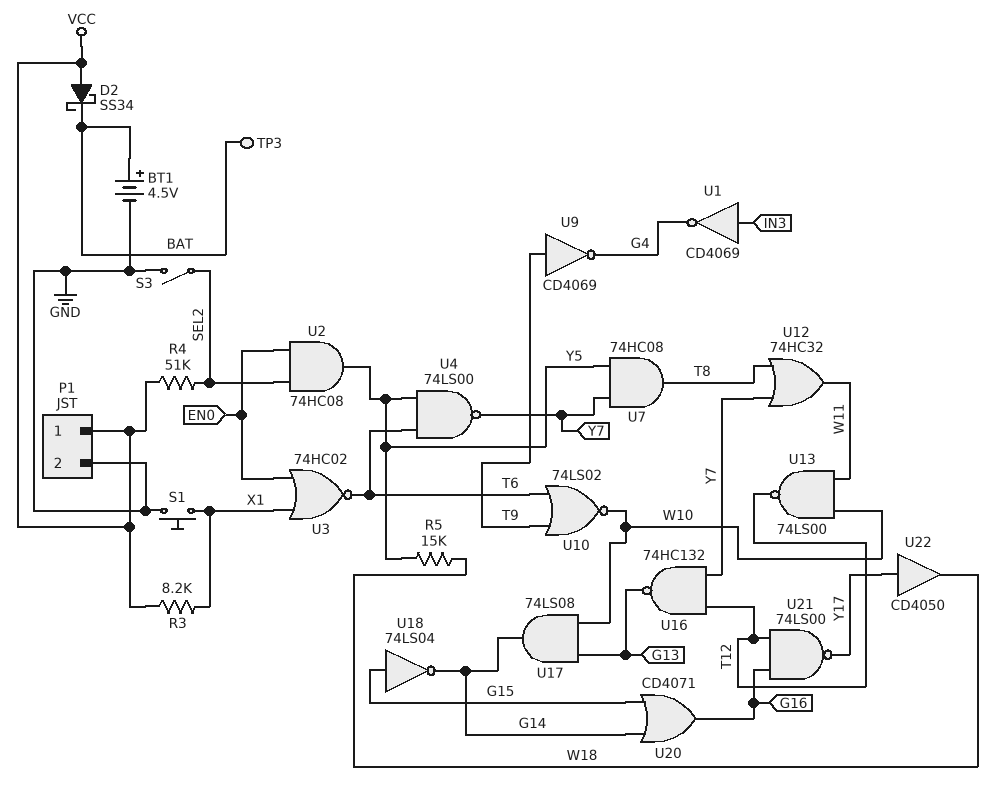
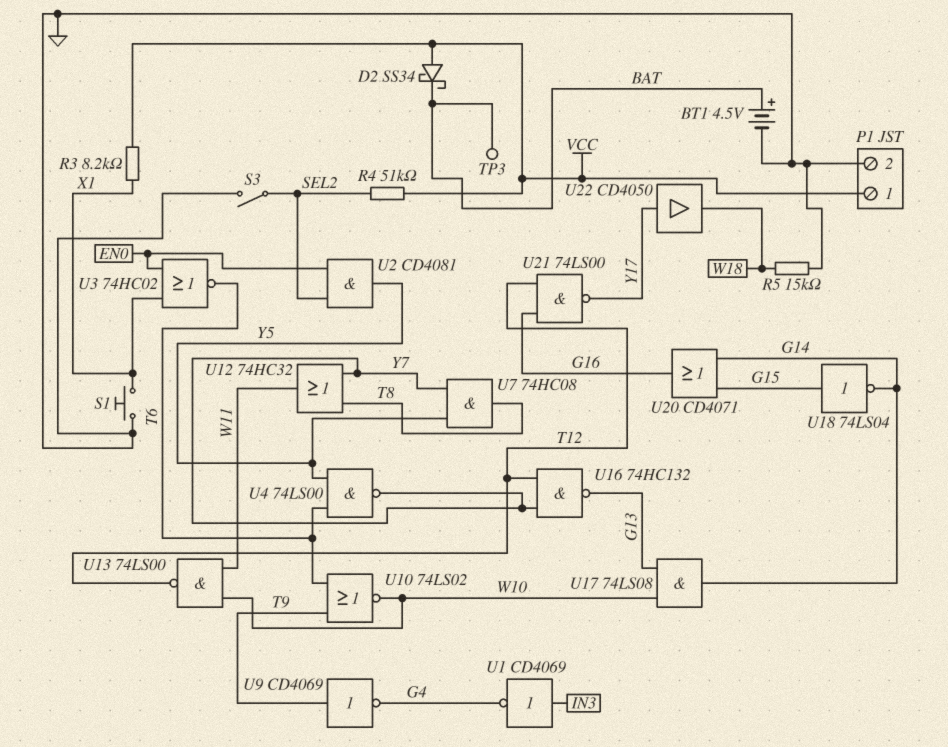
R5: 15k (W18, Y5) -> 15k (GND, W18)
U2: AND 74HC08 (in EN0, in SEL2, out Y5) -> AND CD4081 (in EN0, in SEL2, out Y5)

